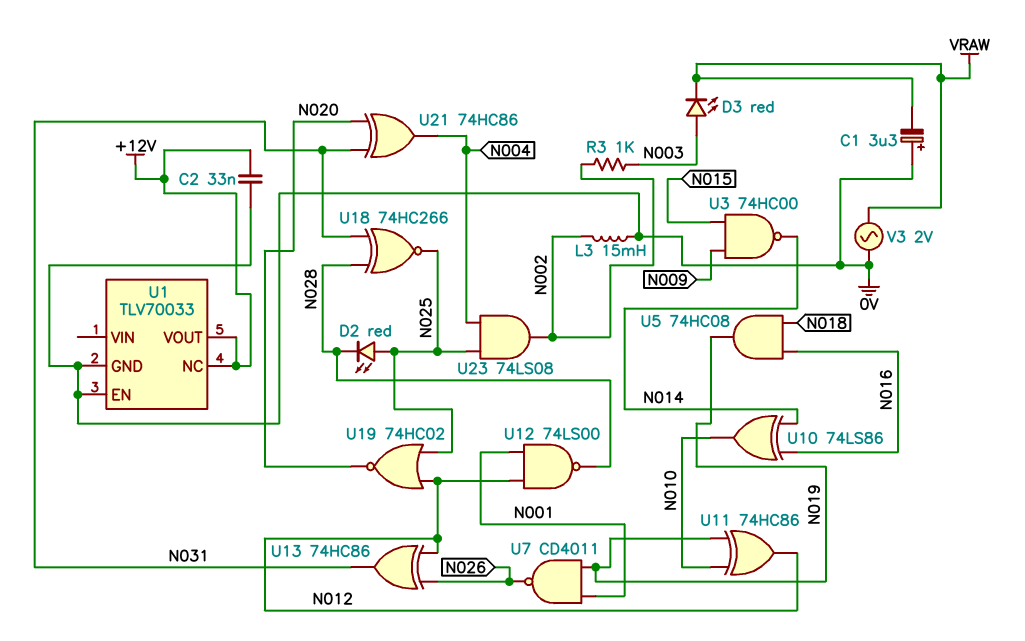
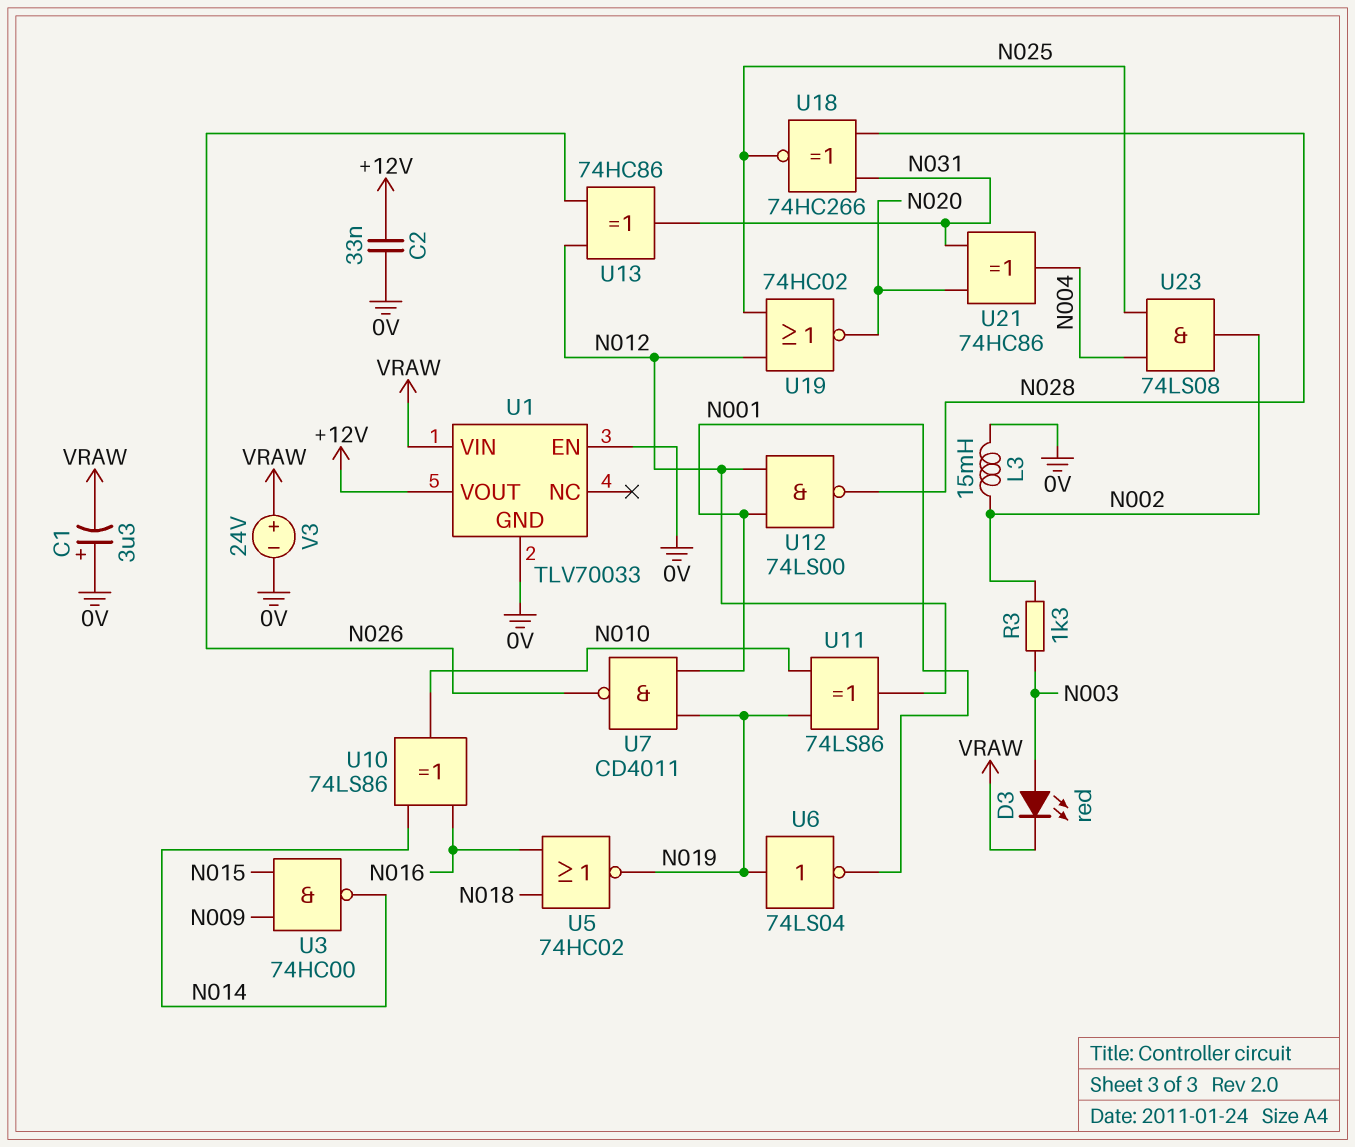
D2: LED red (A N025, K N028) -> none
R3: 1k (N002, N003) -> 1.3k (N002, N003)
U1 pin NC: +12V -> none
U1 pin VIN: none -> VRAW
U5: AND 74HC08 (in N016, in N018, out N019) -> NOR 74HC02 (in N016, in N018, out N019)
U6: none -> NOT 74LS04 (in N019, out N001)
U11: XOR 74HC86 (in N010, in N019, out N012) -> XOR 74LS86 (in N010, in N019, out N012)
V3: AC 2V (0V, VRAW) -> 24V (plus VRAW, minus 0V)

